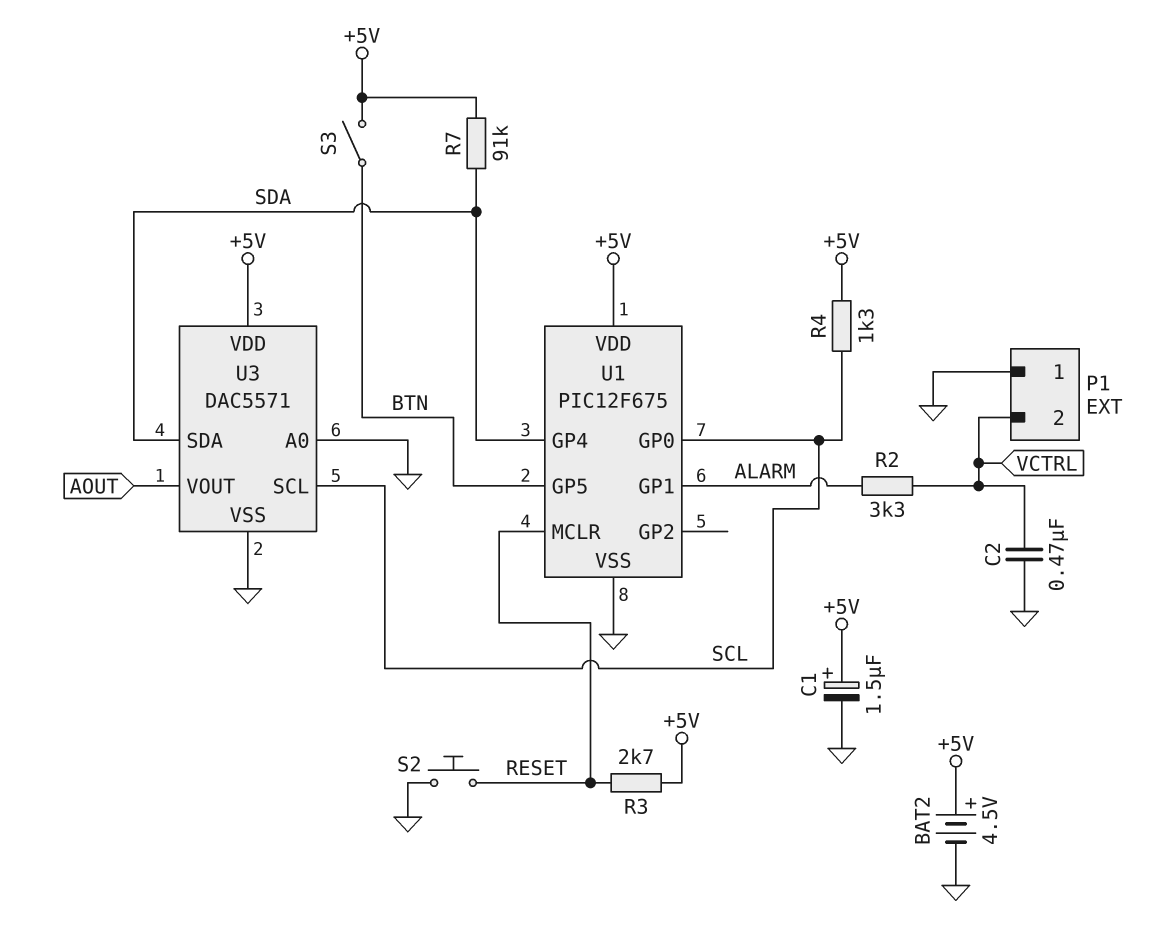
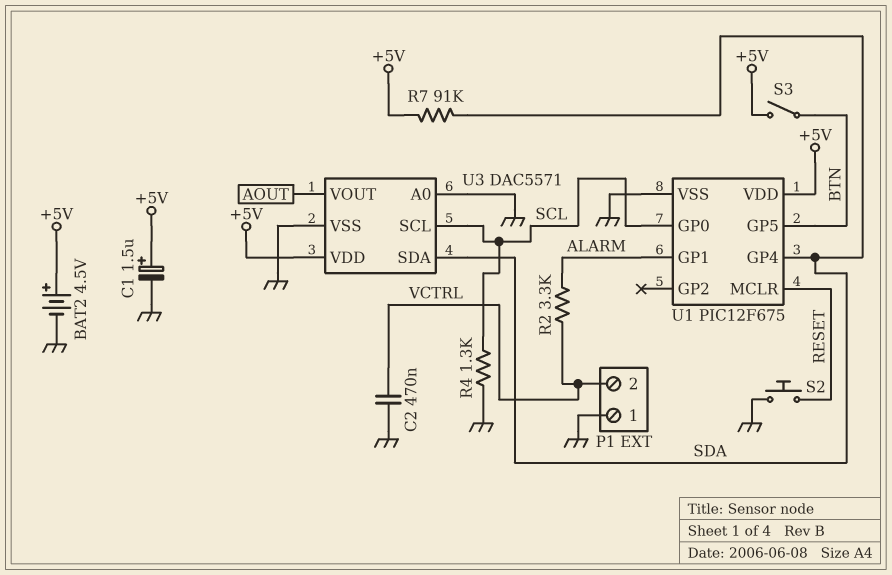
R3: 2.7k (+5V, RESET) -> none
R4: 1.3k (+5V, SCL) -> 1.3k (GND, SCL)

